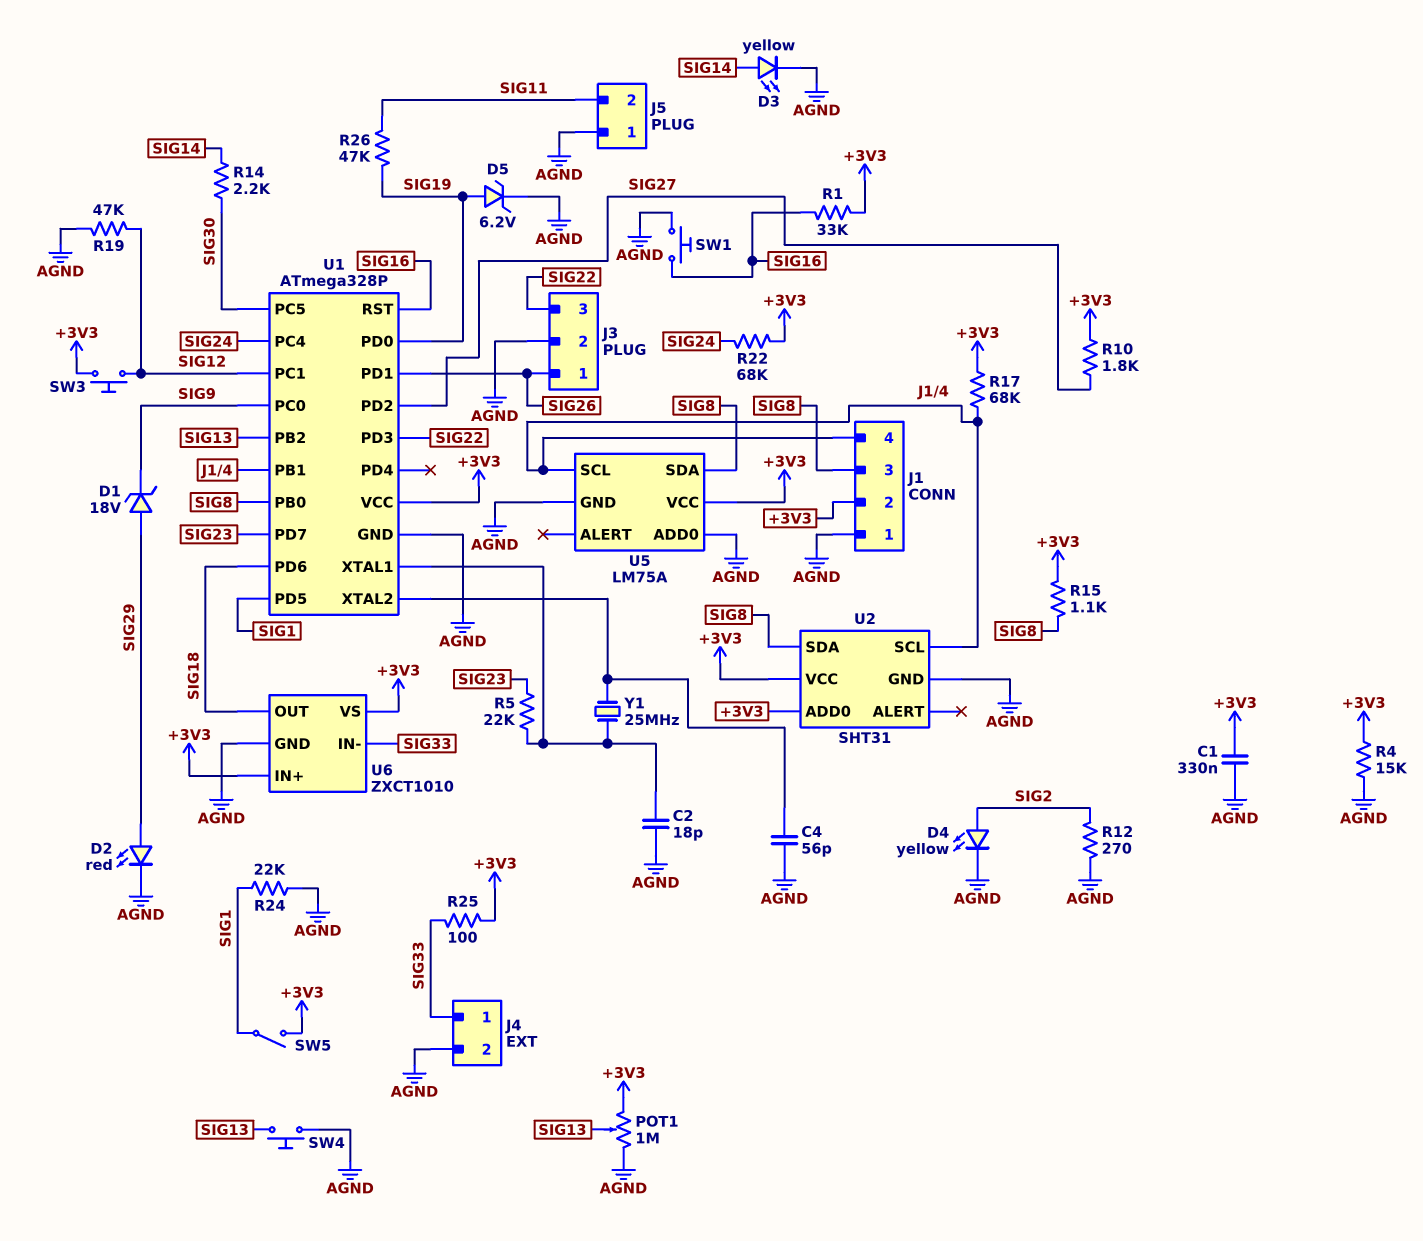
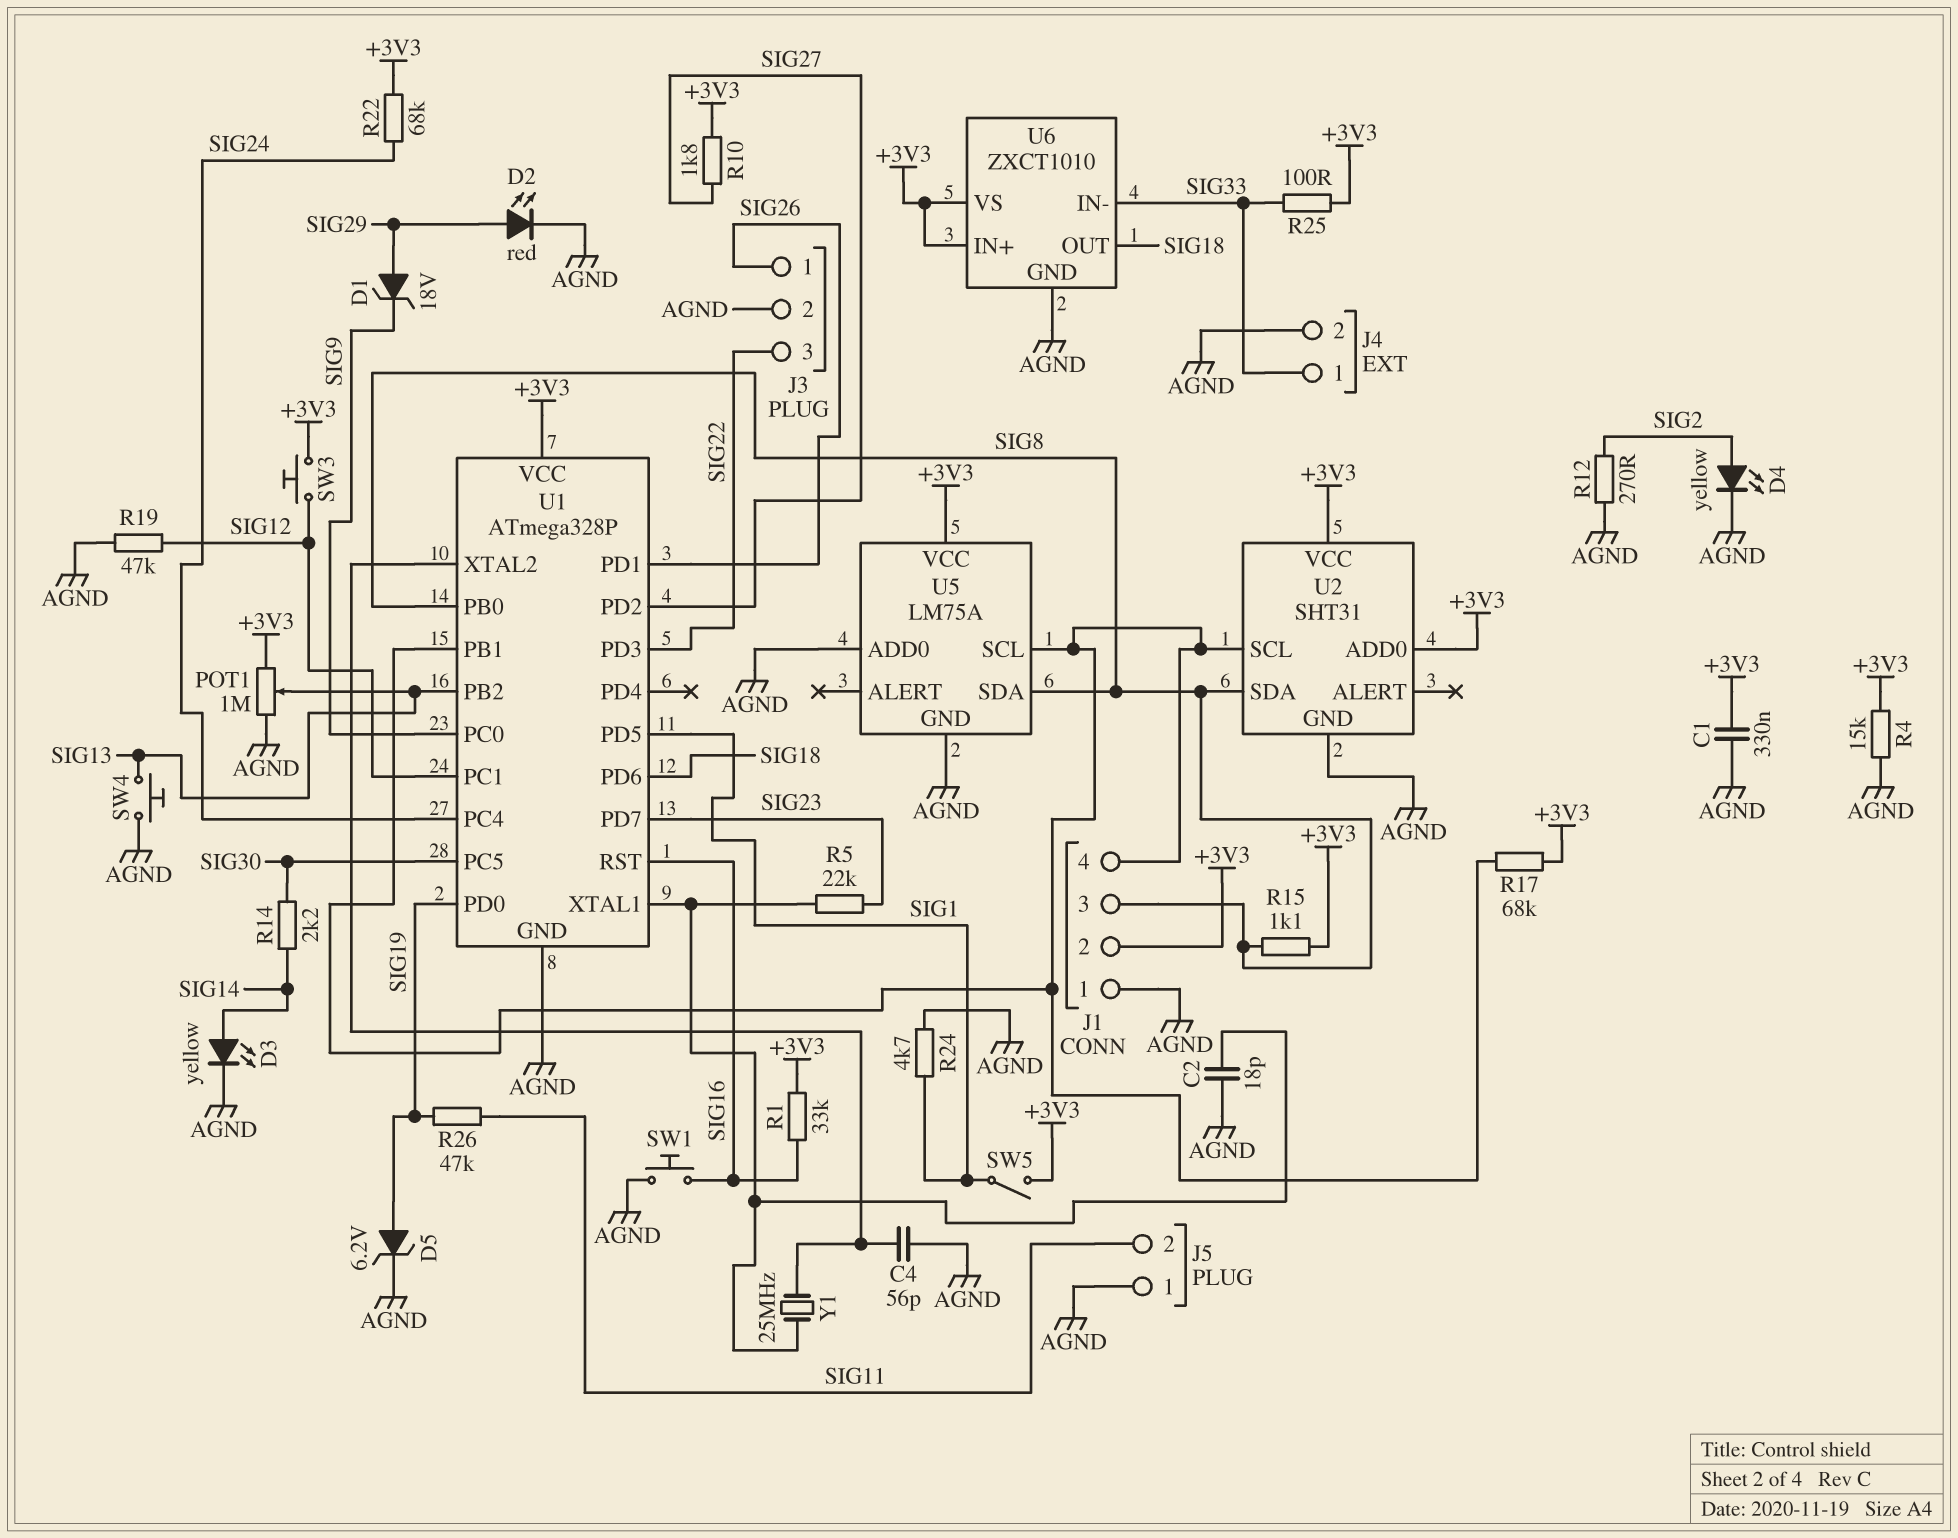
R24: 22k (AGND, SIG1) -> 4.7k (AGND, SIG1)

